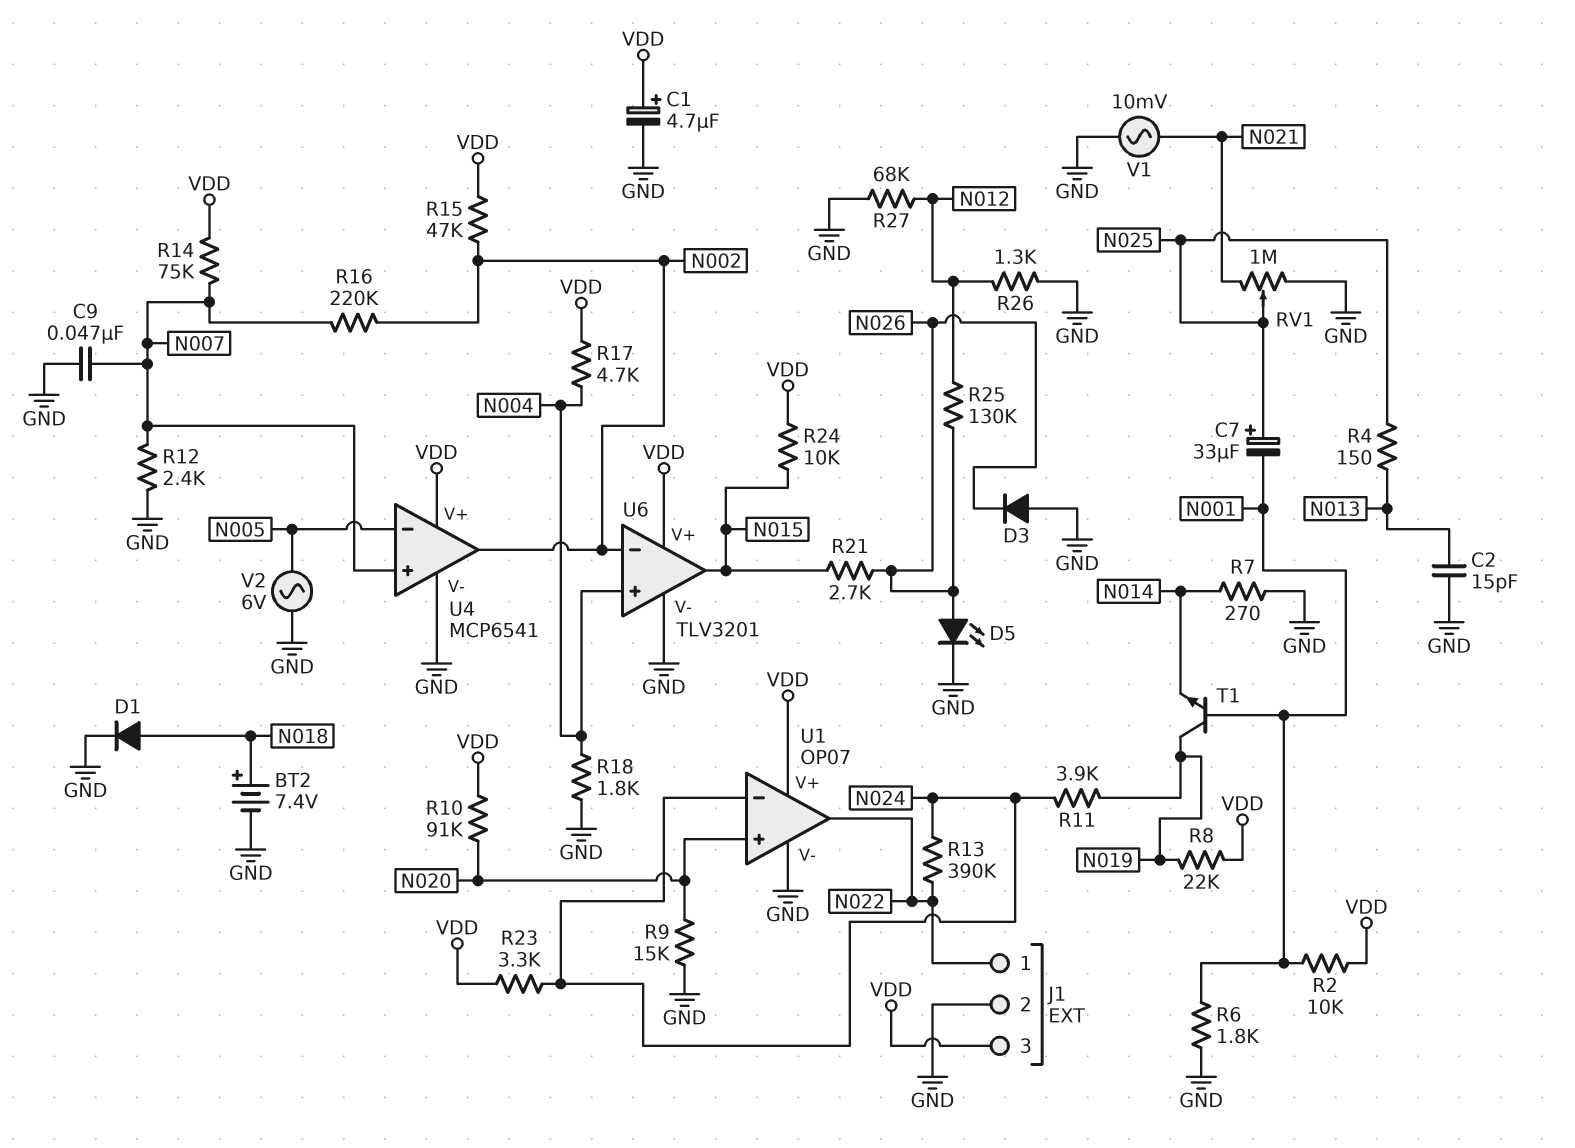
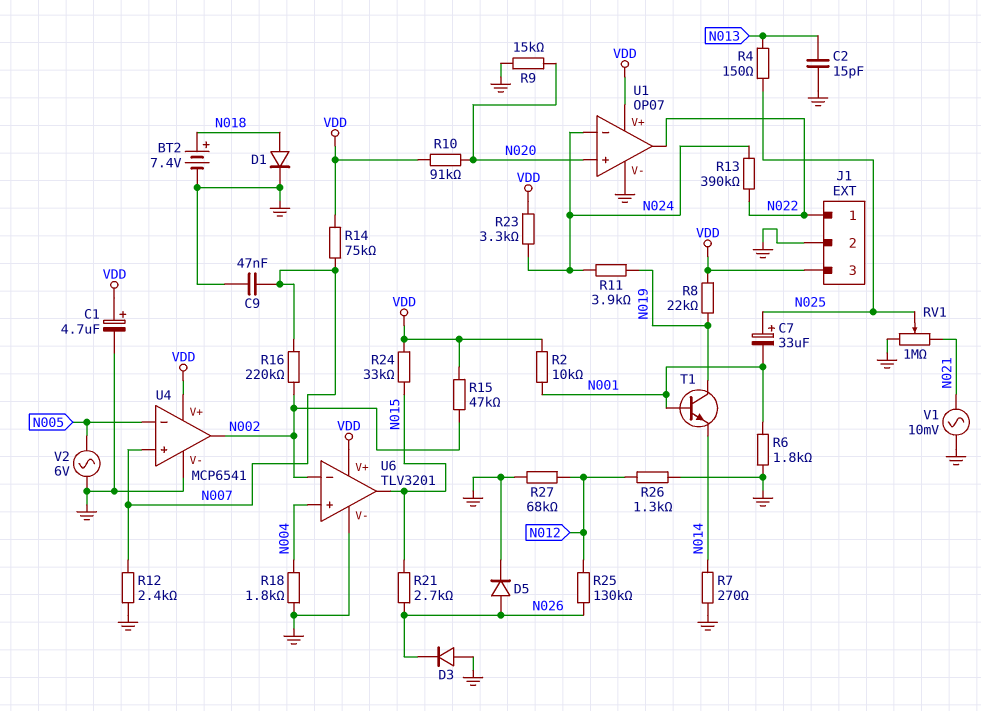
D5: LED (A N026, K GND) -> diode (A N026, K GND)
R17: 4.7k (N004, VDD) -> none
R24: 10k (N015, VDD) -> 33k (N015, VDD)

